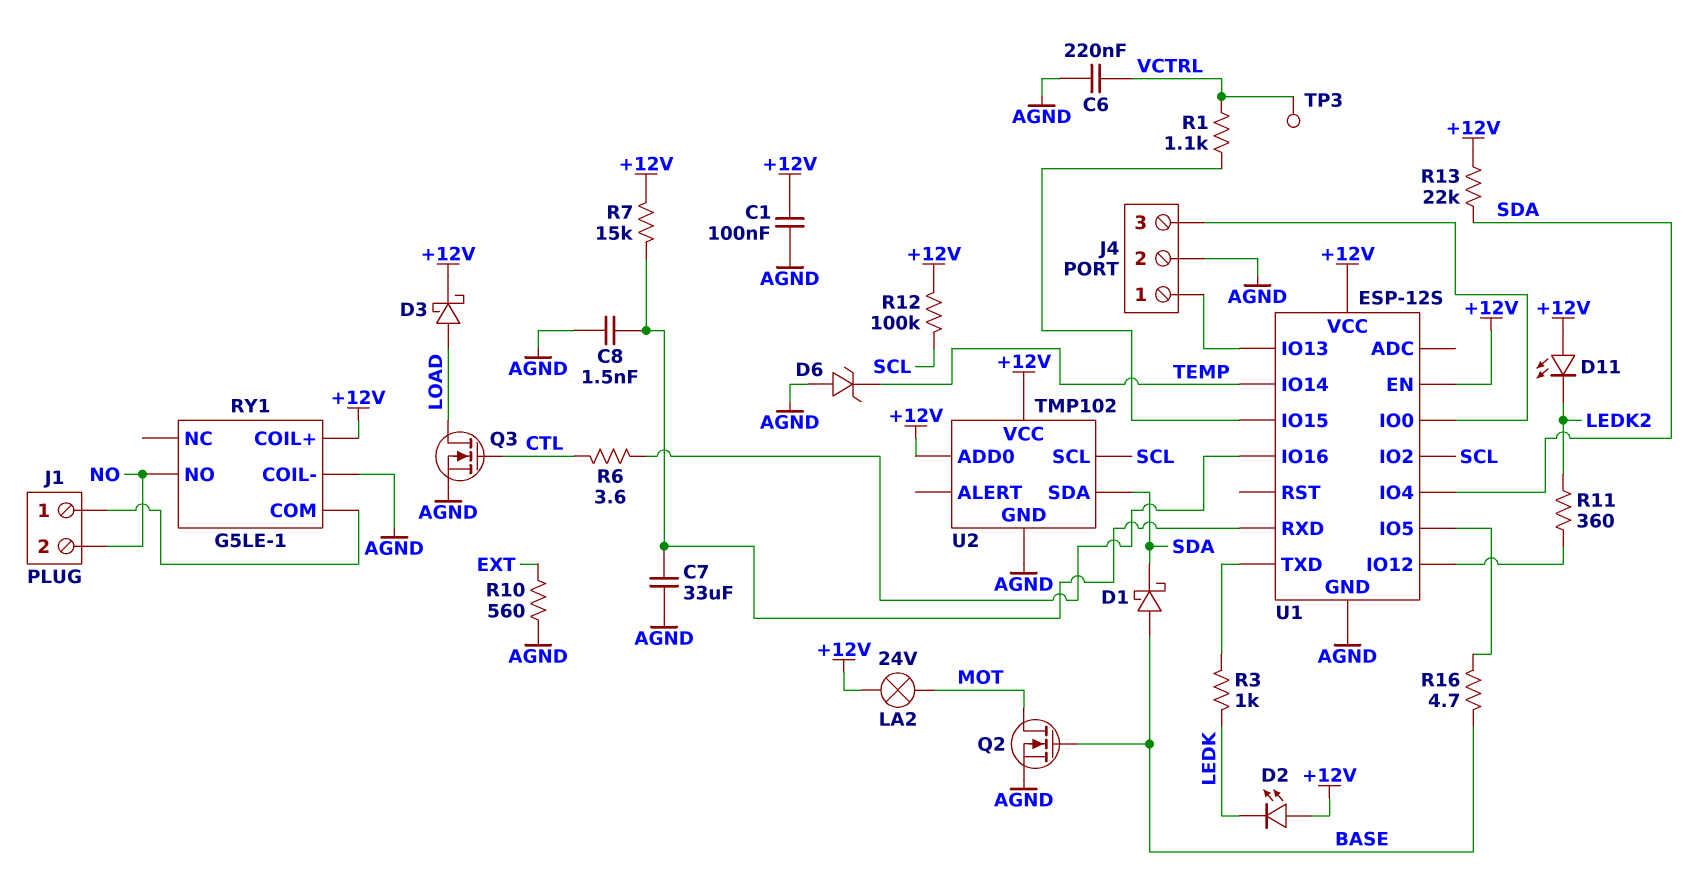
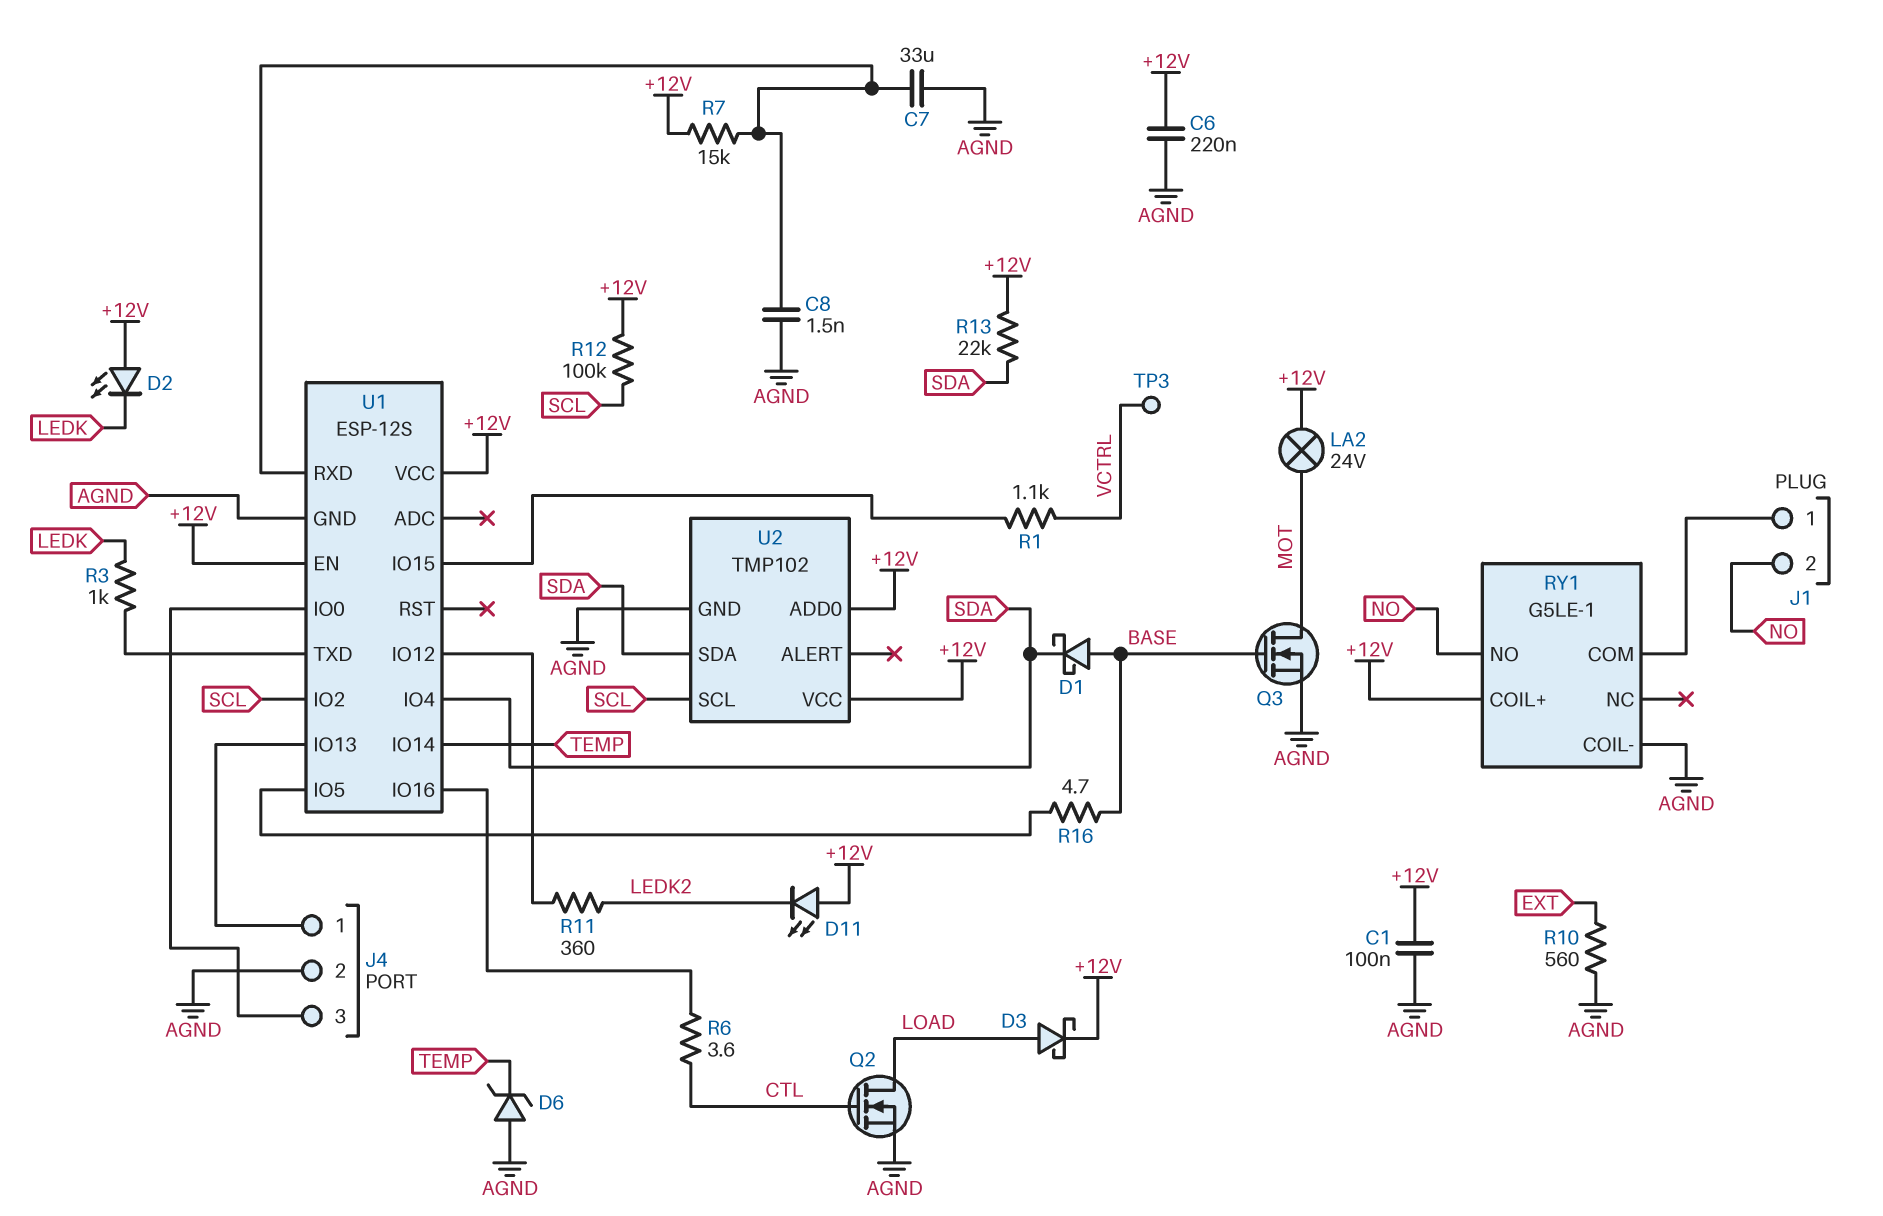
C6: 220nF (AGND, VCTRL) -> 220nF (+12V, AGND)
Q2: NMOS (G BASE, D MOT, S AGND) -> NMOS (G CTL, D LOAD, S AGND)
Q3: NMOS (G CTL, D LOAD, S AGND) -> NMOS (G BASE, D MOT, S AGND)

